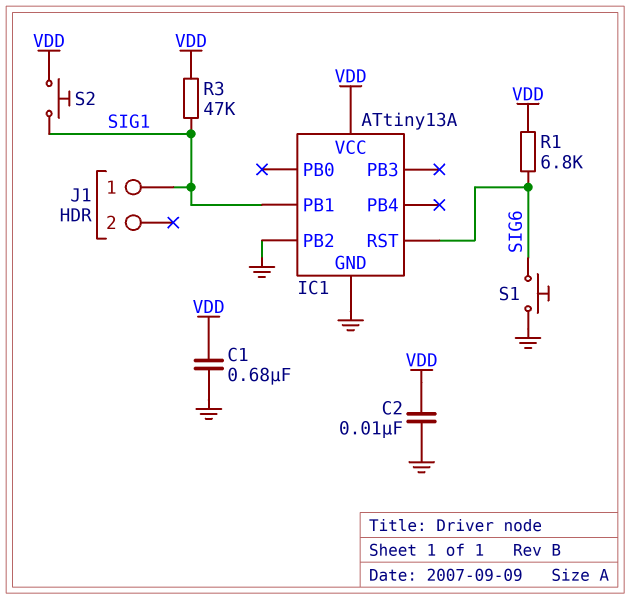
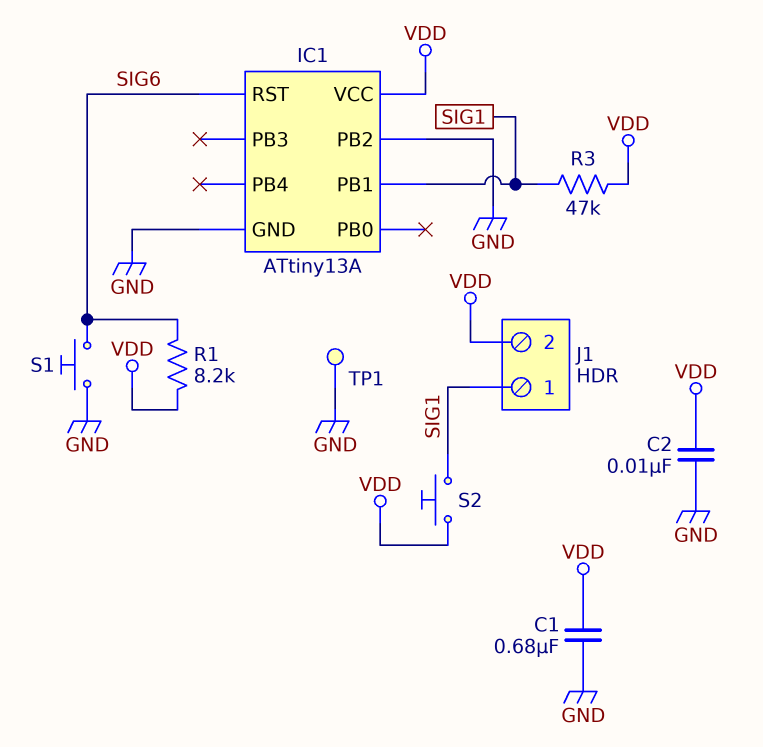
J1 pin 2: none -> VDD
R1: 6.8k (SIG6, VDD) -> 8.2k (SIG6, VDD)
TP1: none -> test point (GND)

